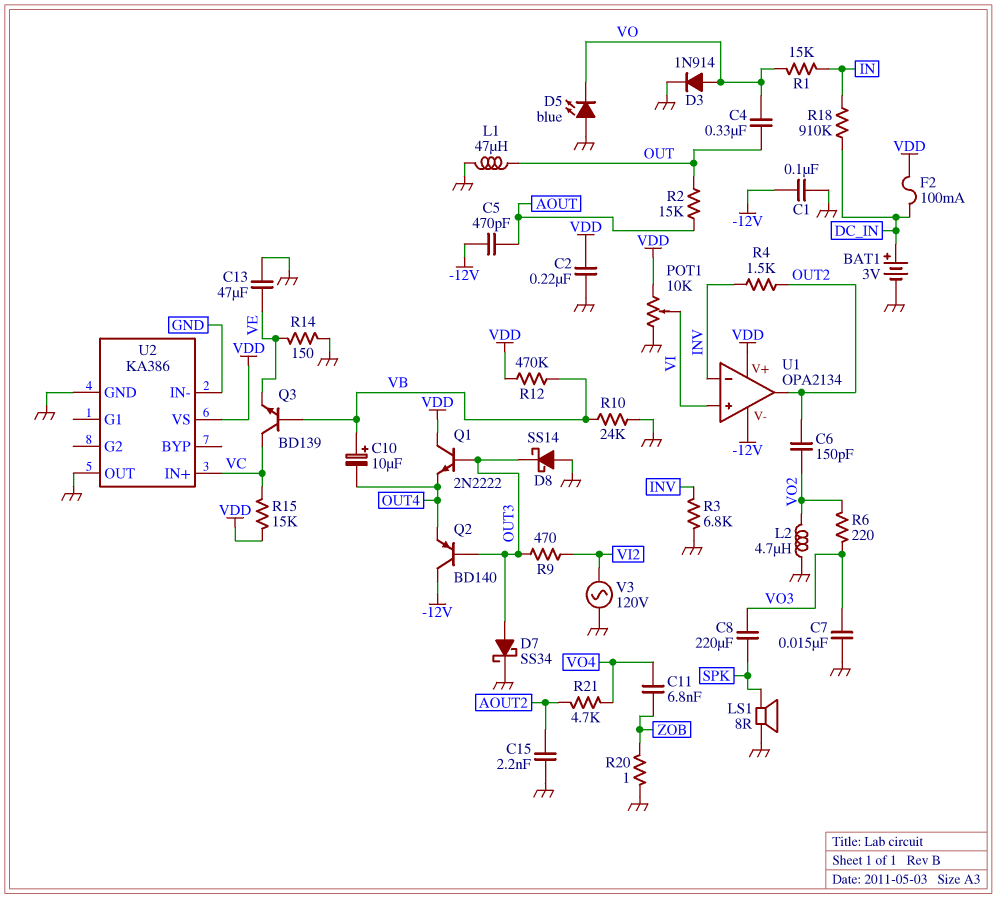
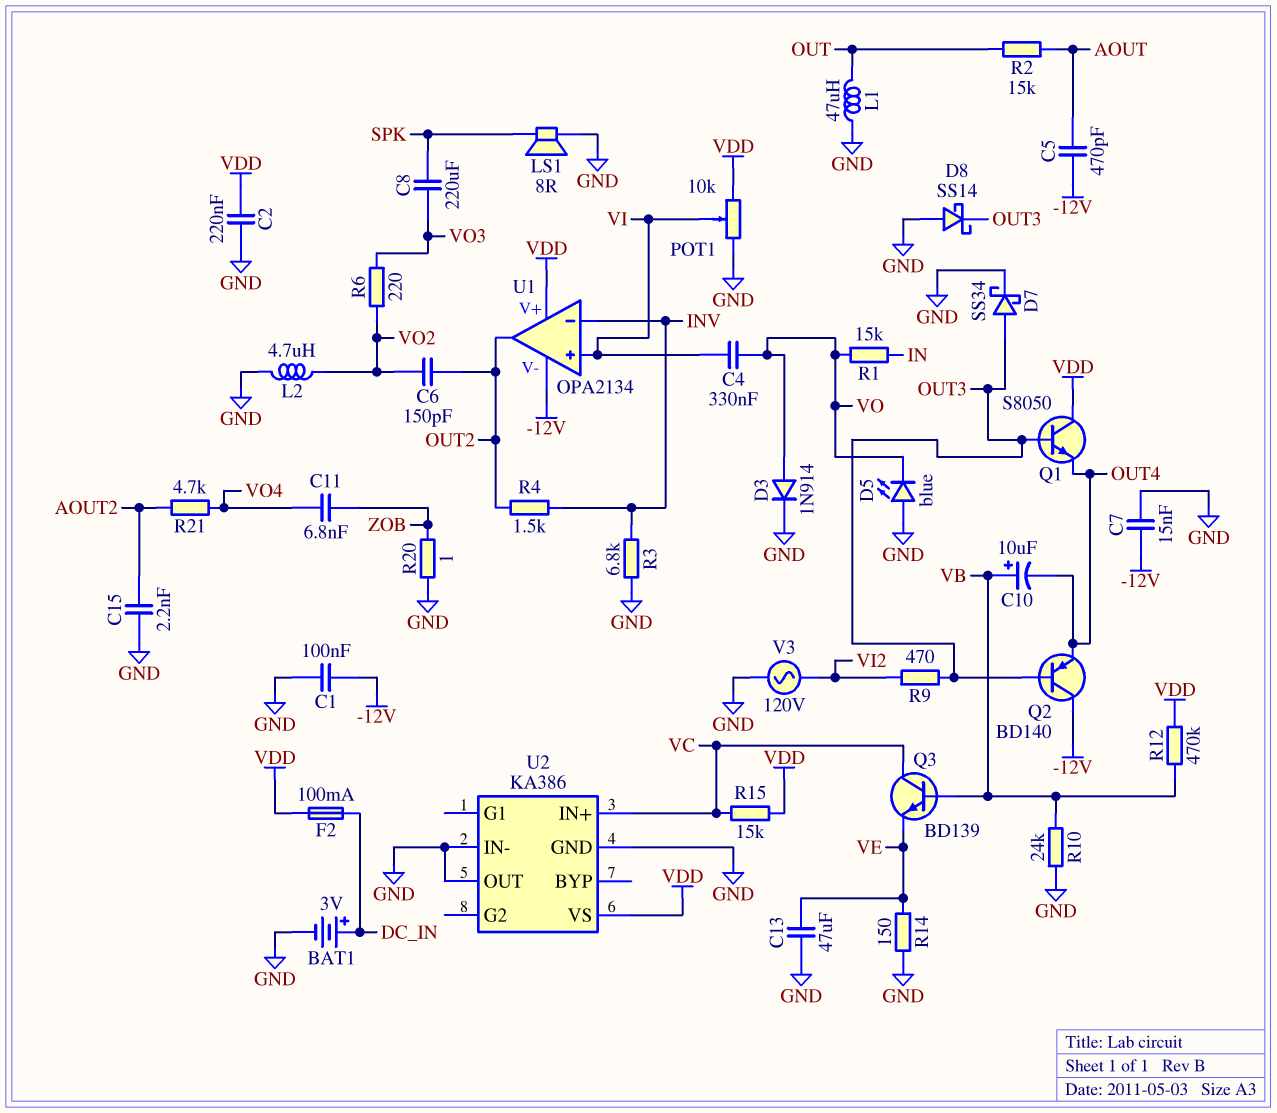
C4: 330nF (OUT, VO) -> 330nF (VI, VO)
C7: 15nF (GND, VO3) -> 15nF (-12V, GND)
Q1: NPN 2N2222 (B OUT3, C VDD, E OUT4) -> NPN S8050 (B OUT3, C VDD, E OUT4)
R18: 910k (DC_IN, IN) -> none

